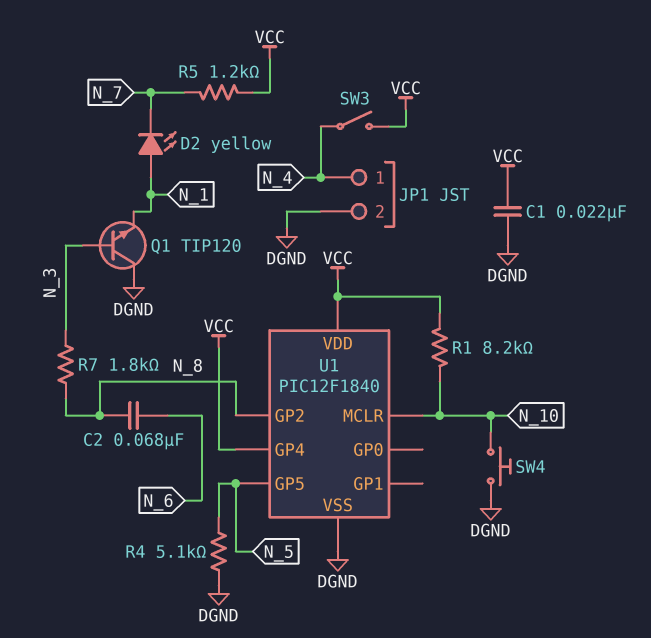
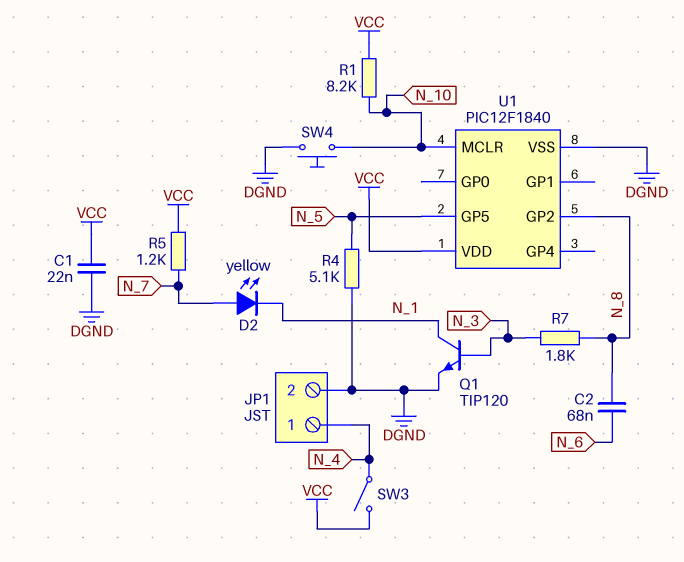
D2: LED yellow (A N_1, K N_7) -> LED yellow (A N_7, K N_1)
Q1: NPN TIP120 (B N_3, C DGND, E N_1) -> NPN TIP120 (B N_3, C N_1, E DGND)
U1 pin GP4: VCC -> none

